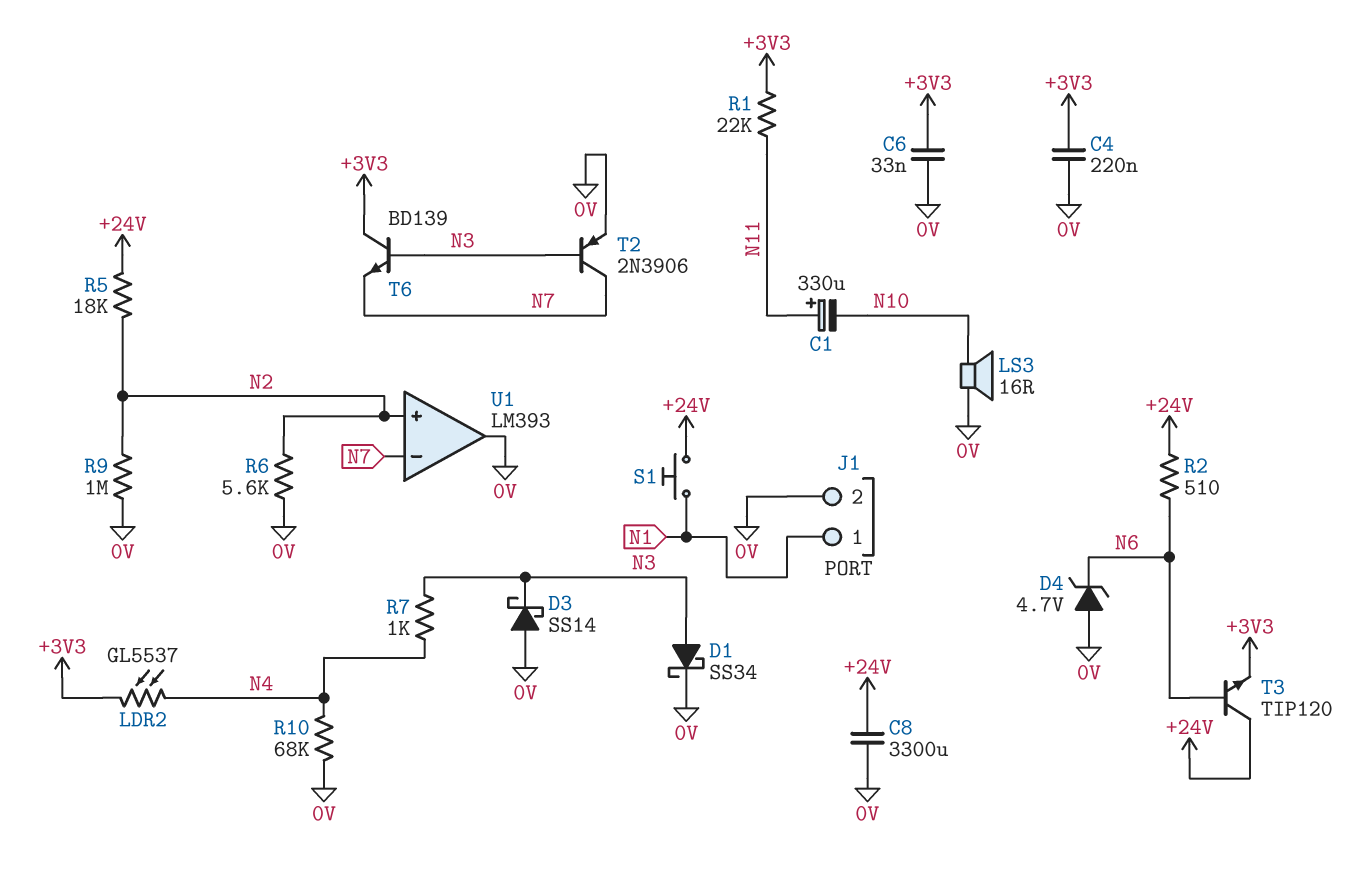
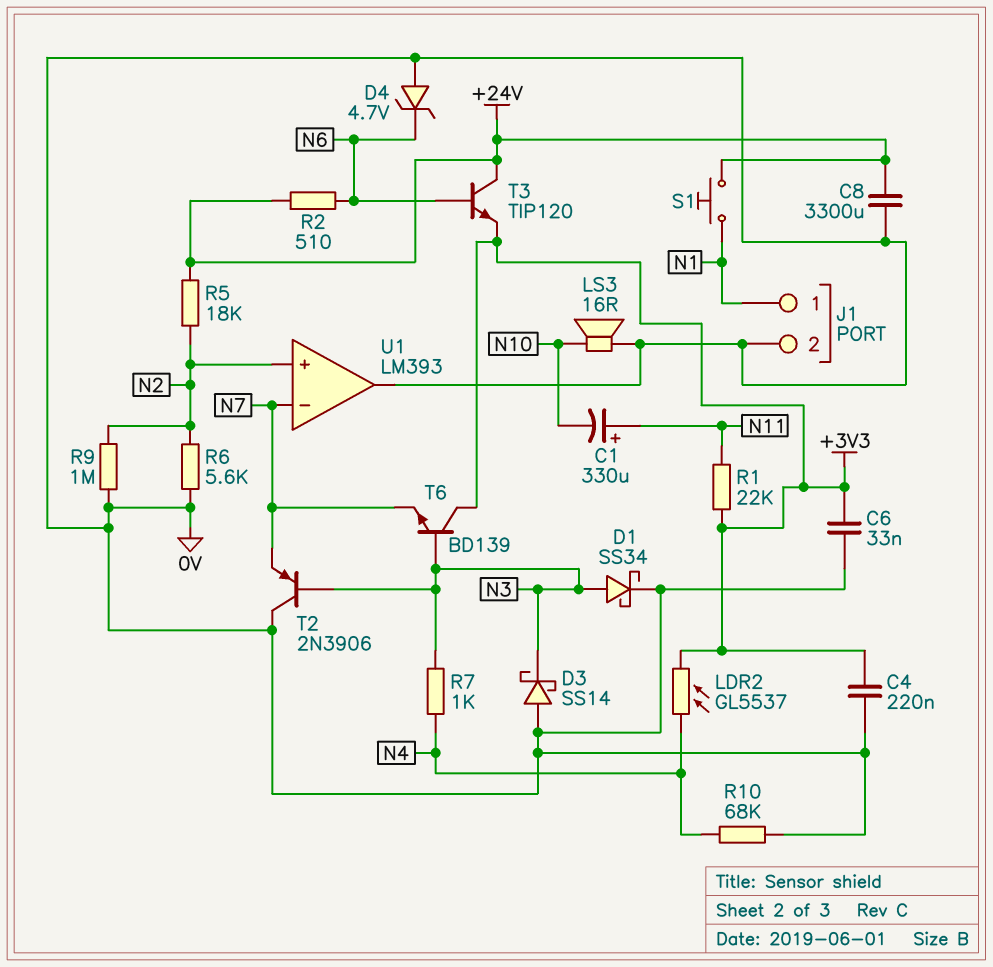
T2: PNP 2N3906 (B N3, C N7, E 0V) -> PNP 2N3906 (B N3, C 0V, E N7)

